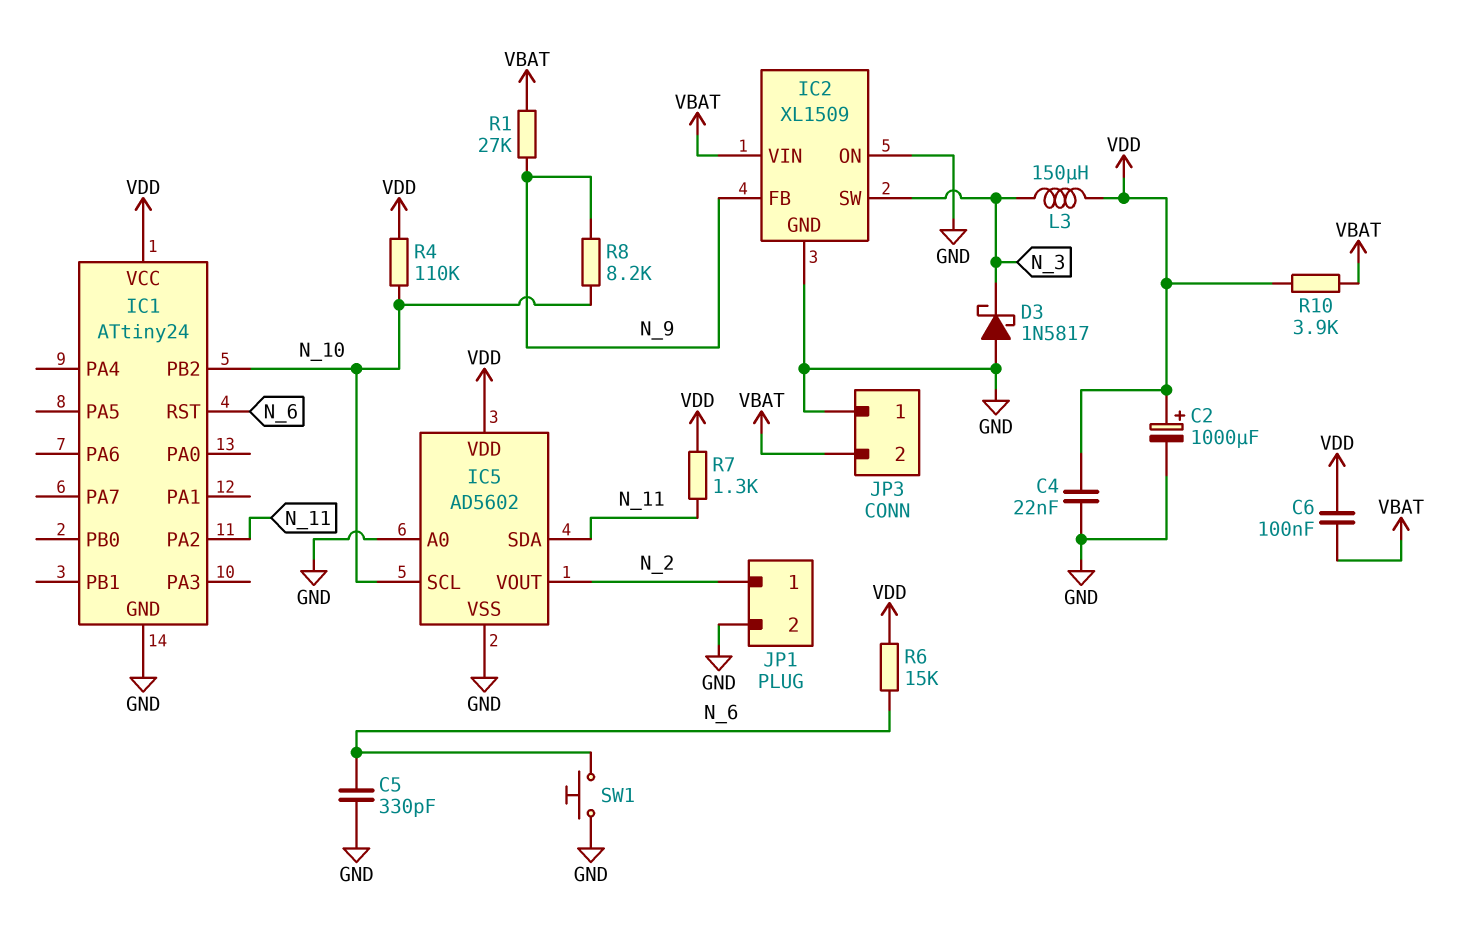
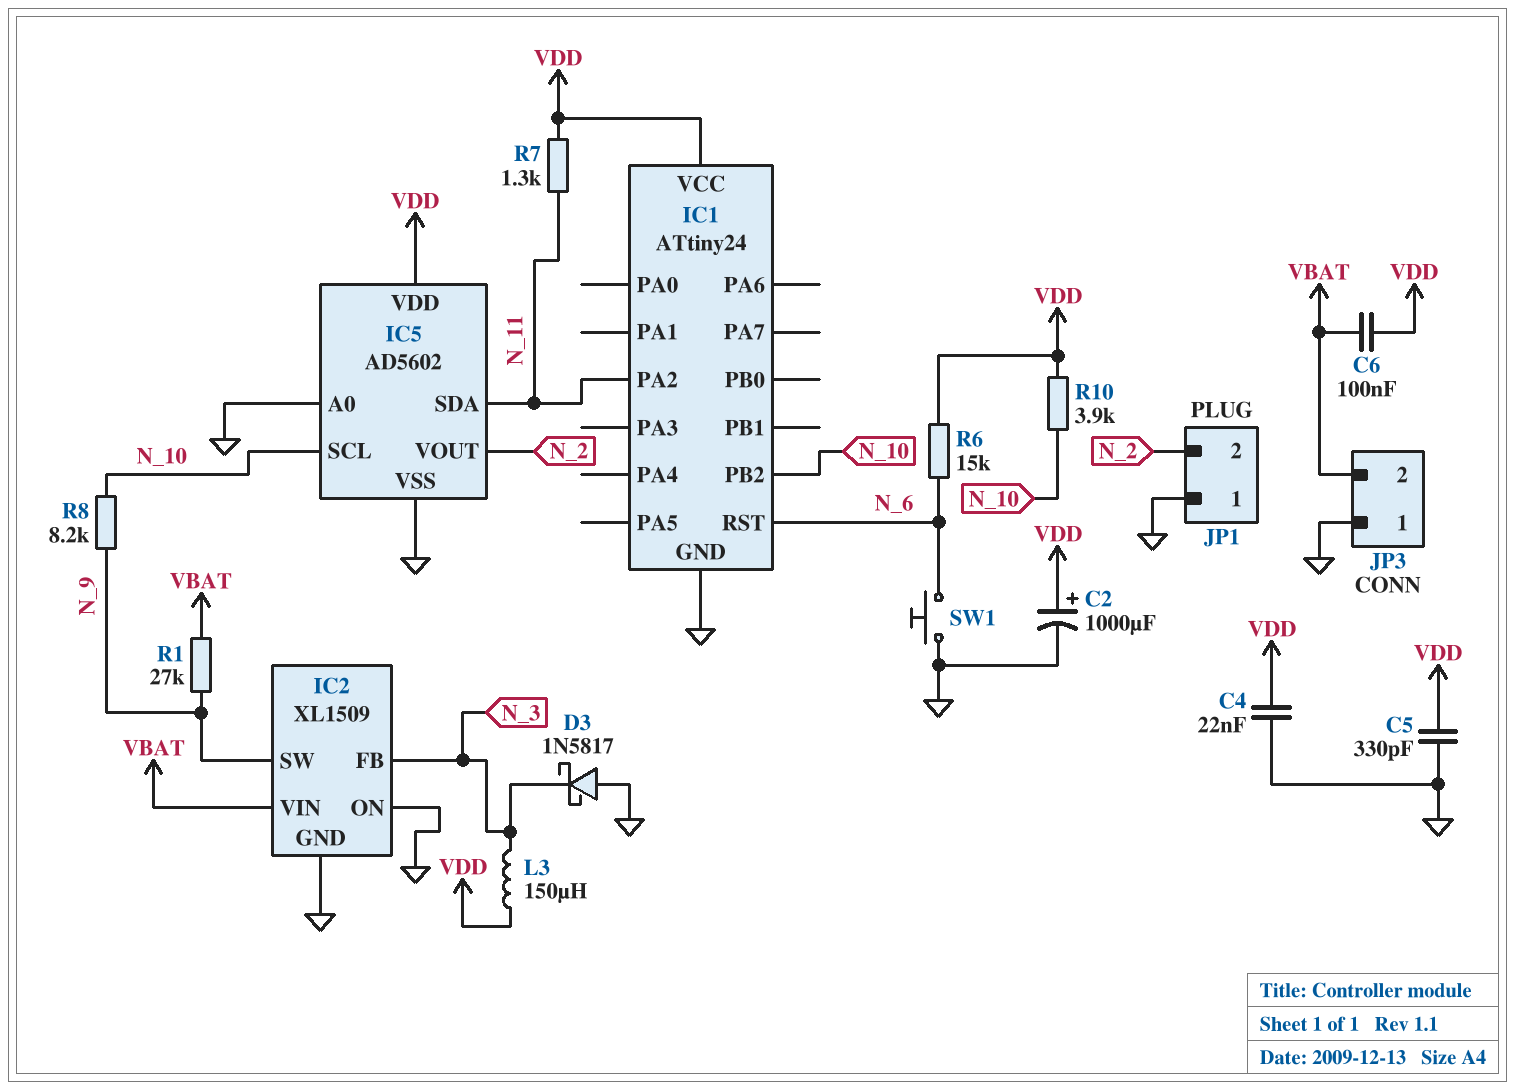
C5: 330pF (GND, N_6) -> 330pF (GND, VDD)
IC2 pin FB: N_9 -> N_3
IC2 pin SW: N_3 -> N_9
JP1 pin 1: N_2 -> GND
JP1 pin 2: GND -> N_2
R4: 110k (N_10, VDD) -> none
R10: 3.9k (VBAT, VDD) -> 3.9k (N_10, VDD)

